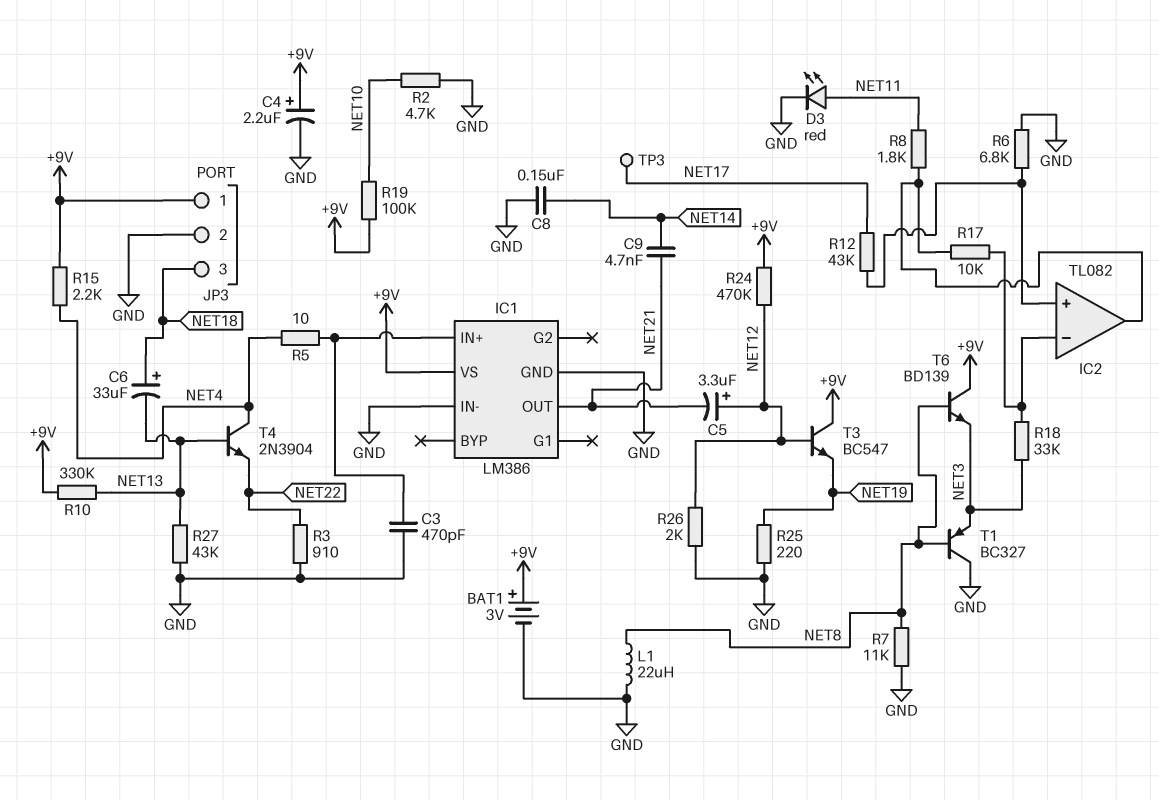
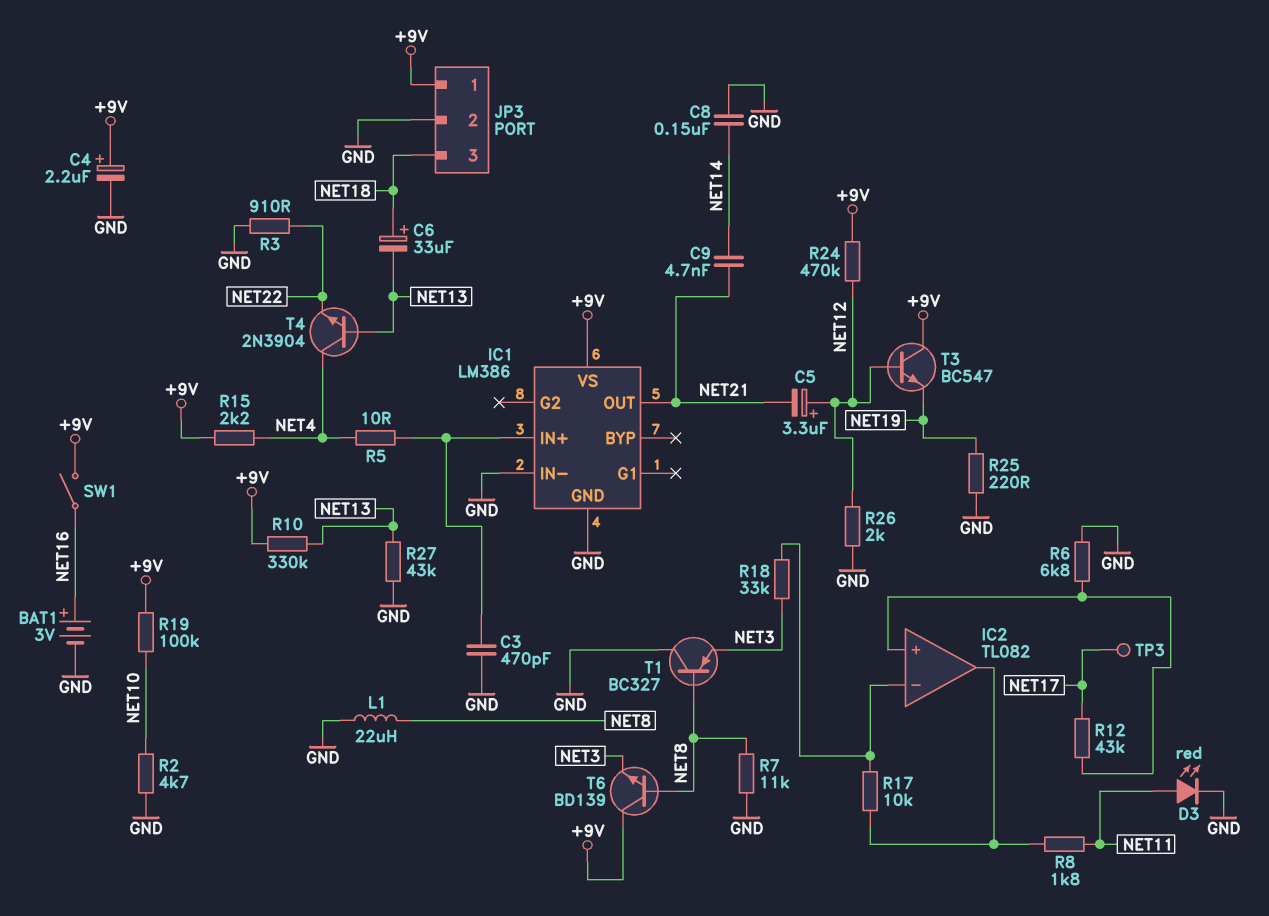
BAT1: 3V (plus +9V, minus GND) -> 3V (plus NET16, minus GND)
SW1: none -> switch (+9V, NET16)

